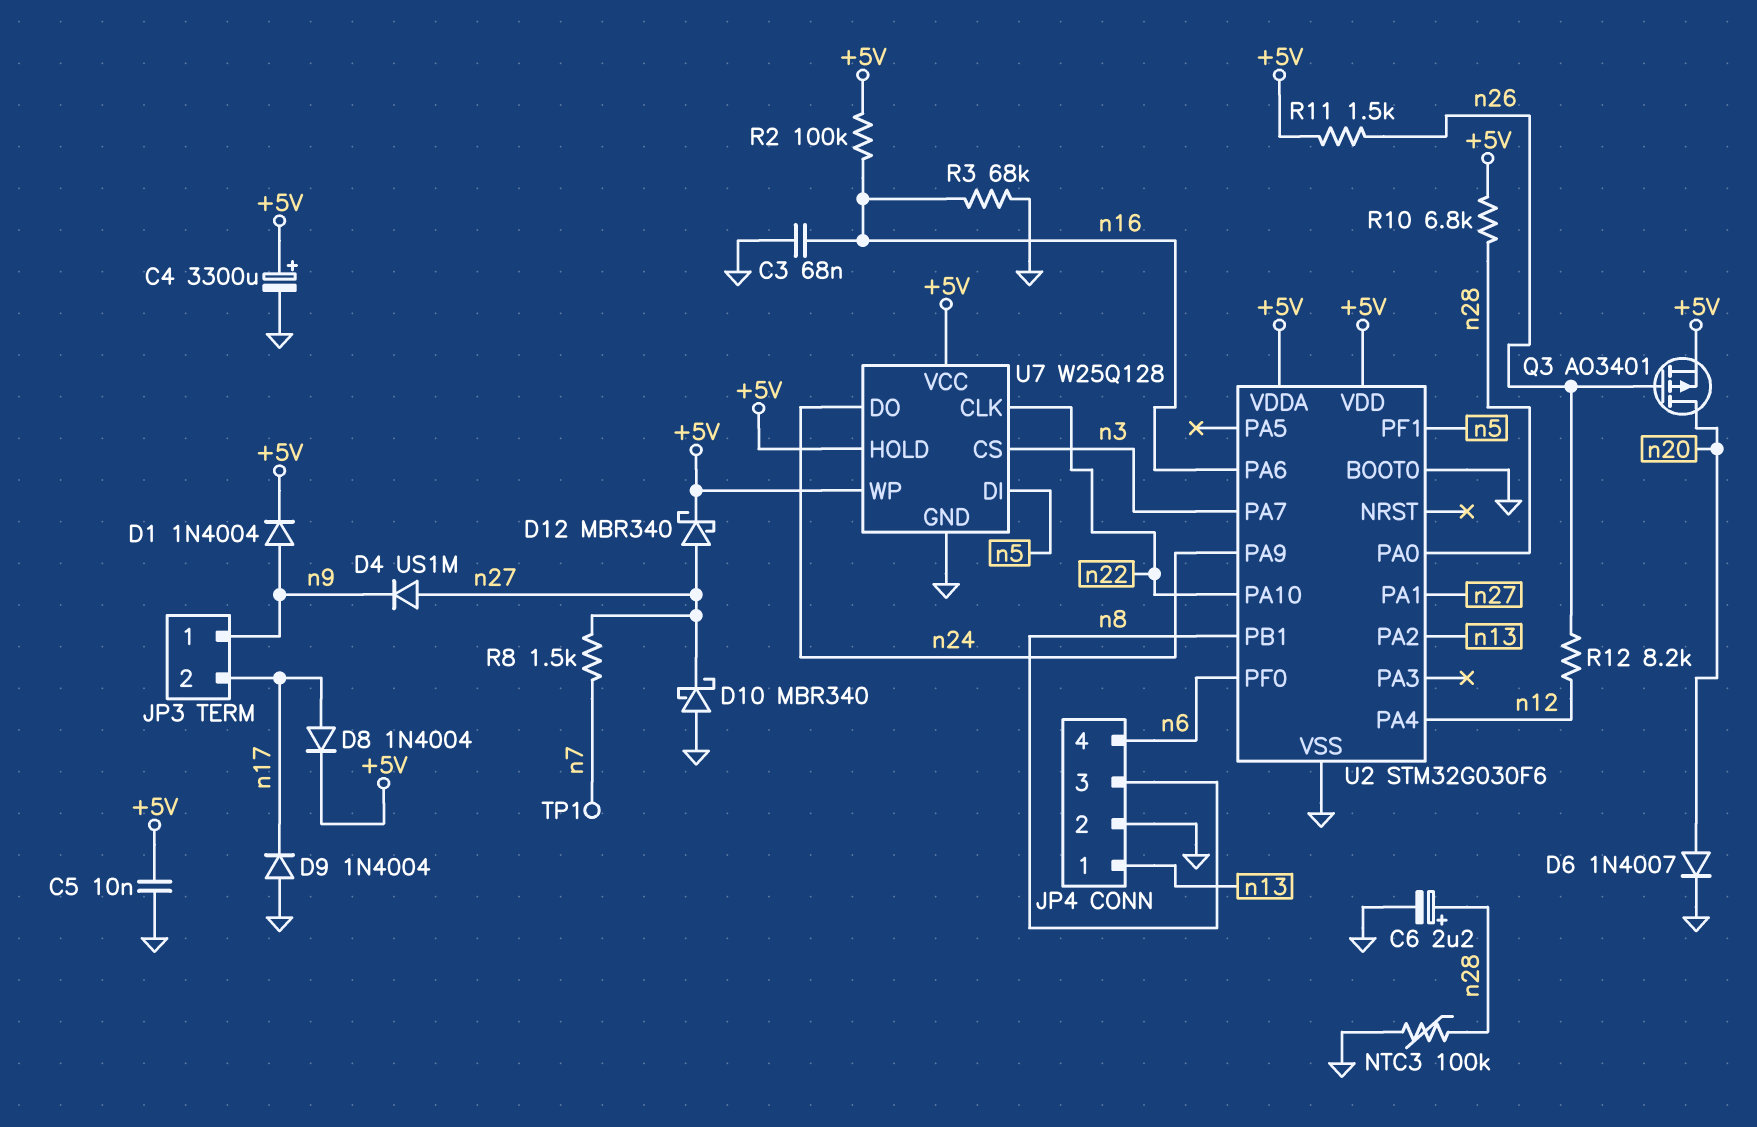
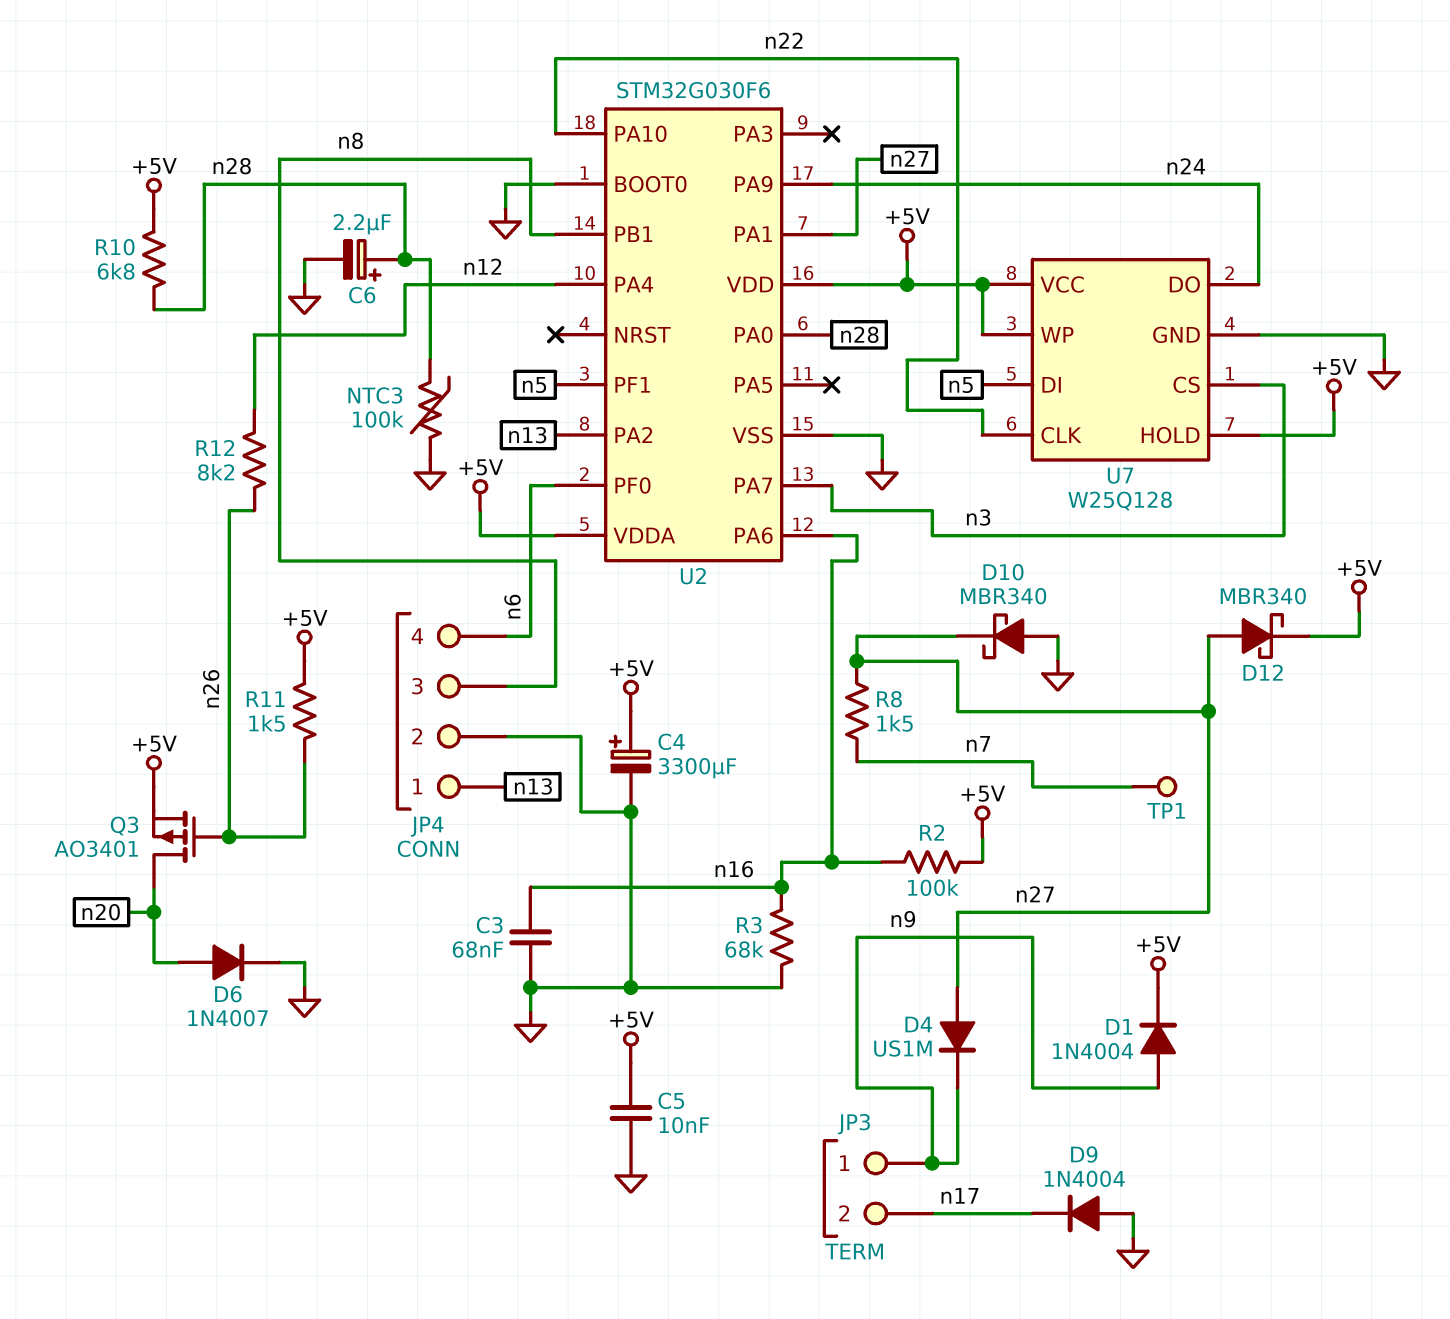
D8: diode 1N4004 (A n17, K +5V) -> none

